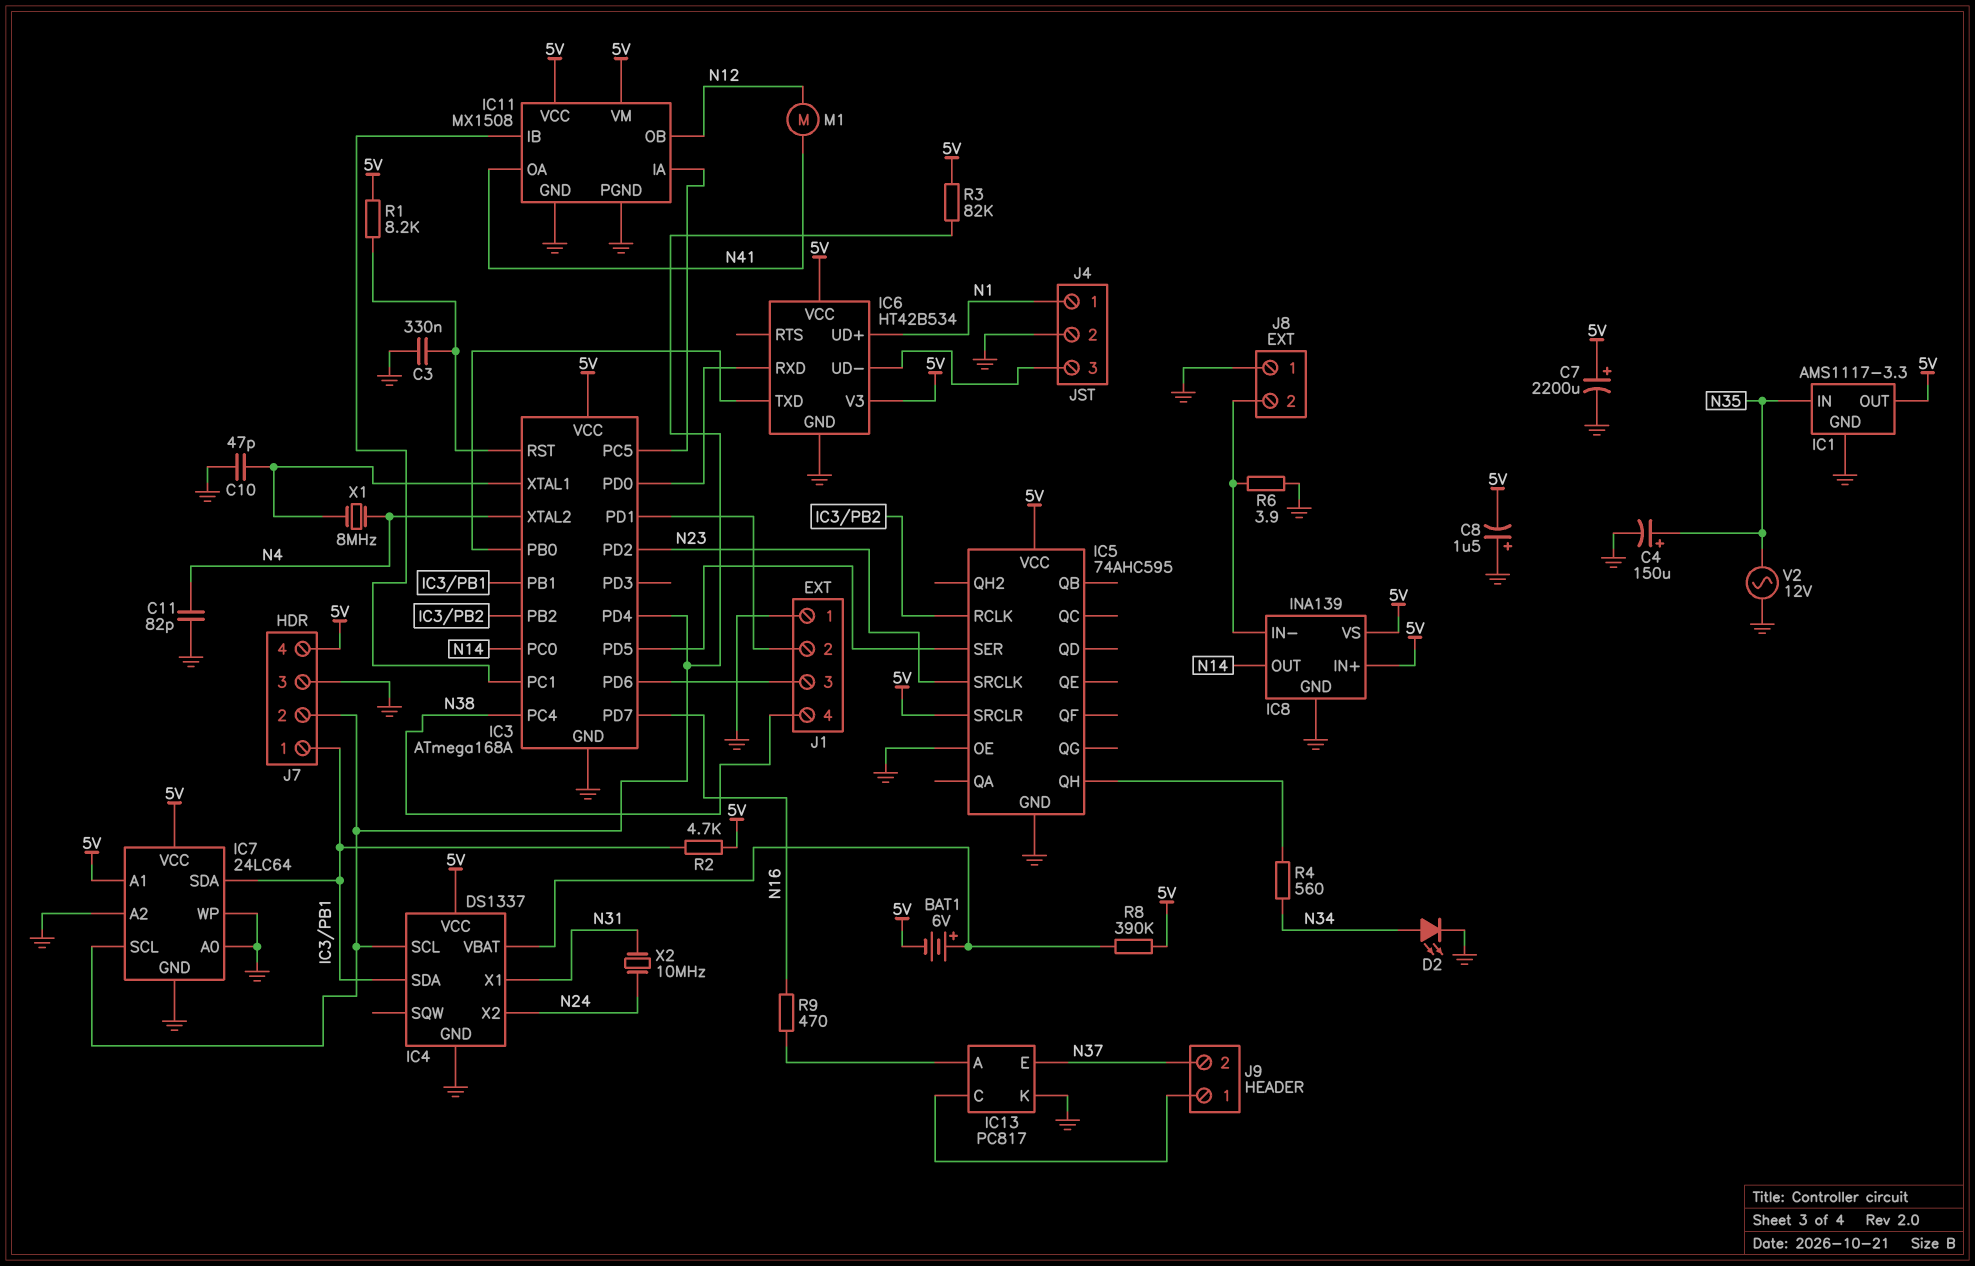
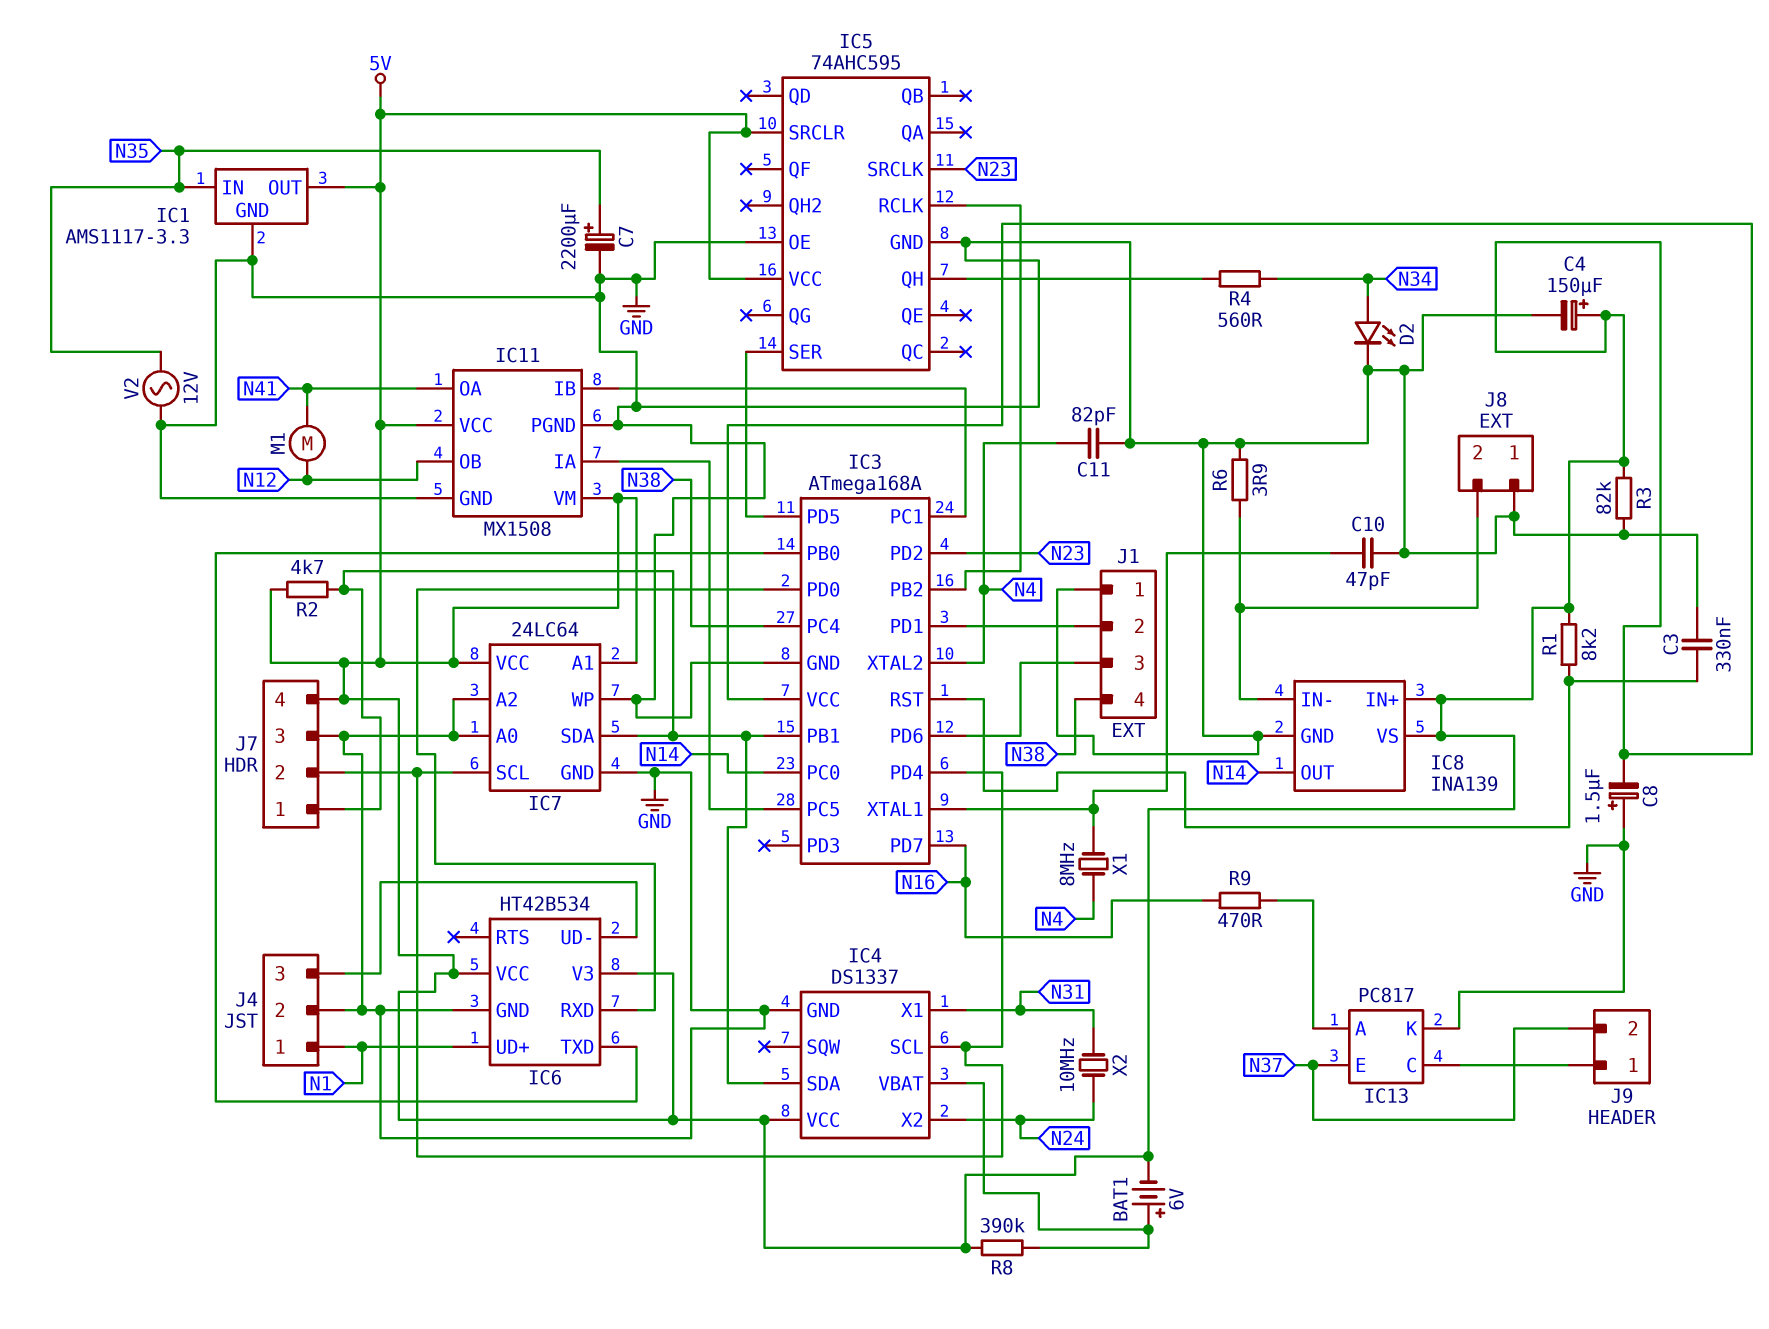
C4: 150uF (plus N35, minus GND) -> 150uF (plus 5V, minus GND)
C7: 2200uF (plus 5V, minus GND) -> 2200uF (plus N35, minus GND)
R3: 82k (5V, IC3/PD4) -> 82k (5V, GND)

